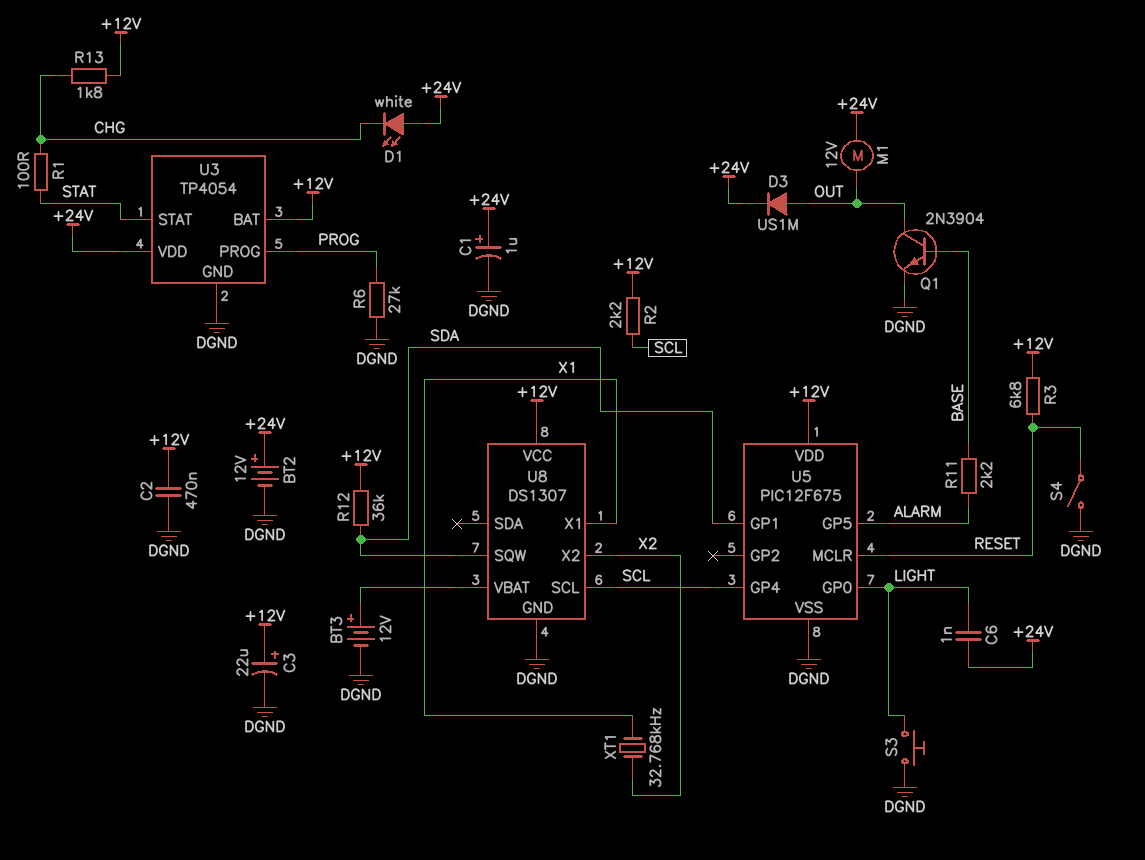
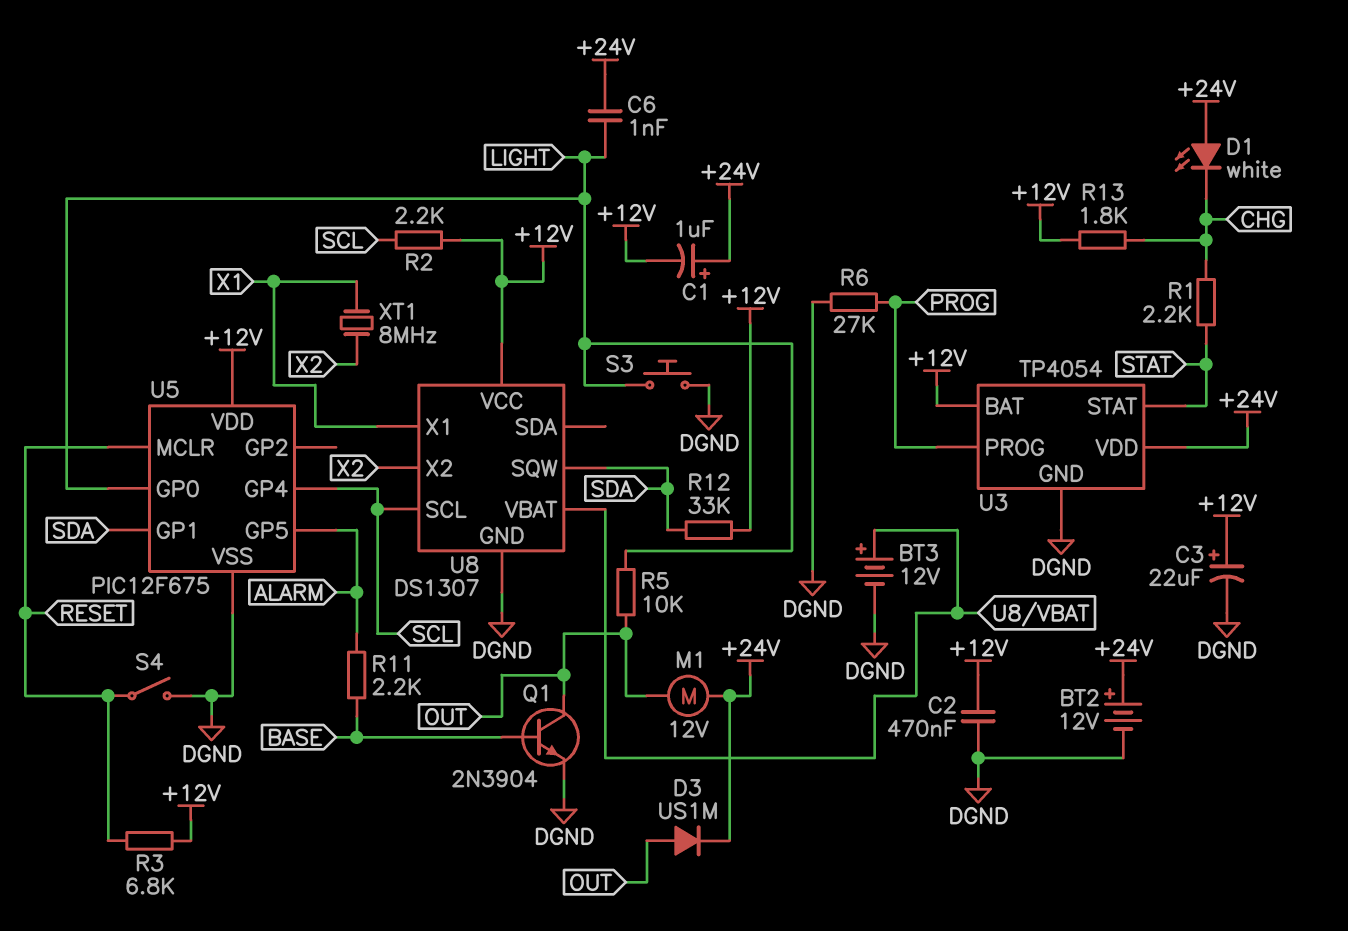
C1: 1uF (plus +24V, minus DGND) -> 1uF (plus +24V, minus +12V)
R1: 100 (CHG, STAT) -> 2.2k (CHG, STAT)
R5: none -> 10k (LIGHT, OUT)
R12: 36k (+12V, SDA) -> 33k (+12V, SDA)
XT1: 32.768kHz (X1, X2) -> 8MHz (X1, X2)

